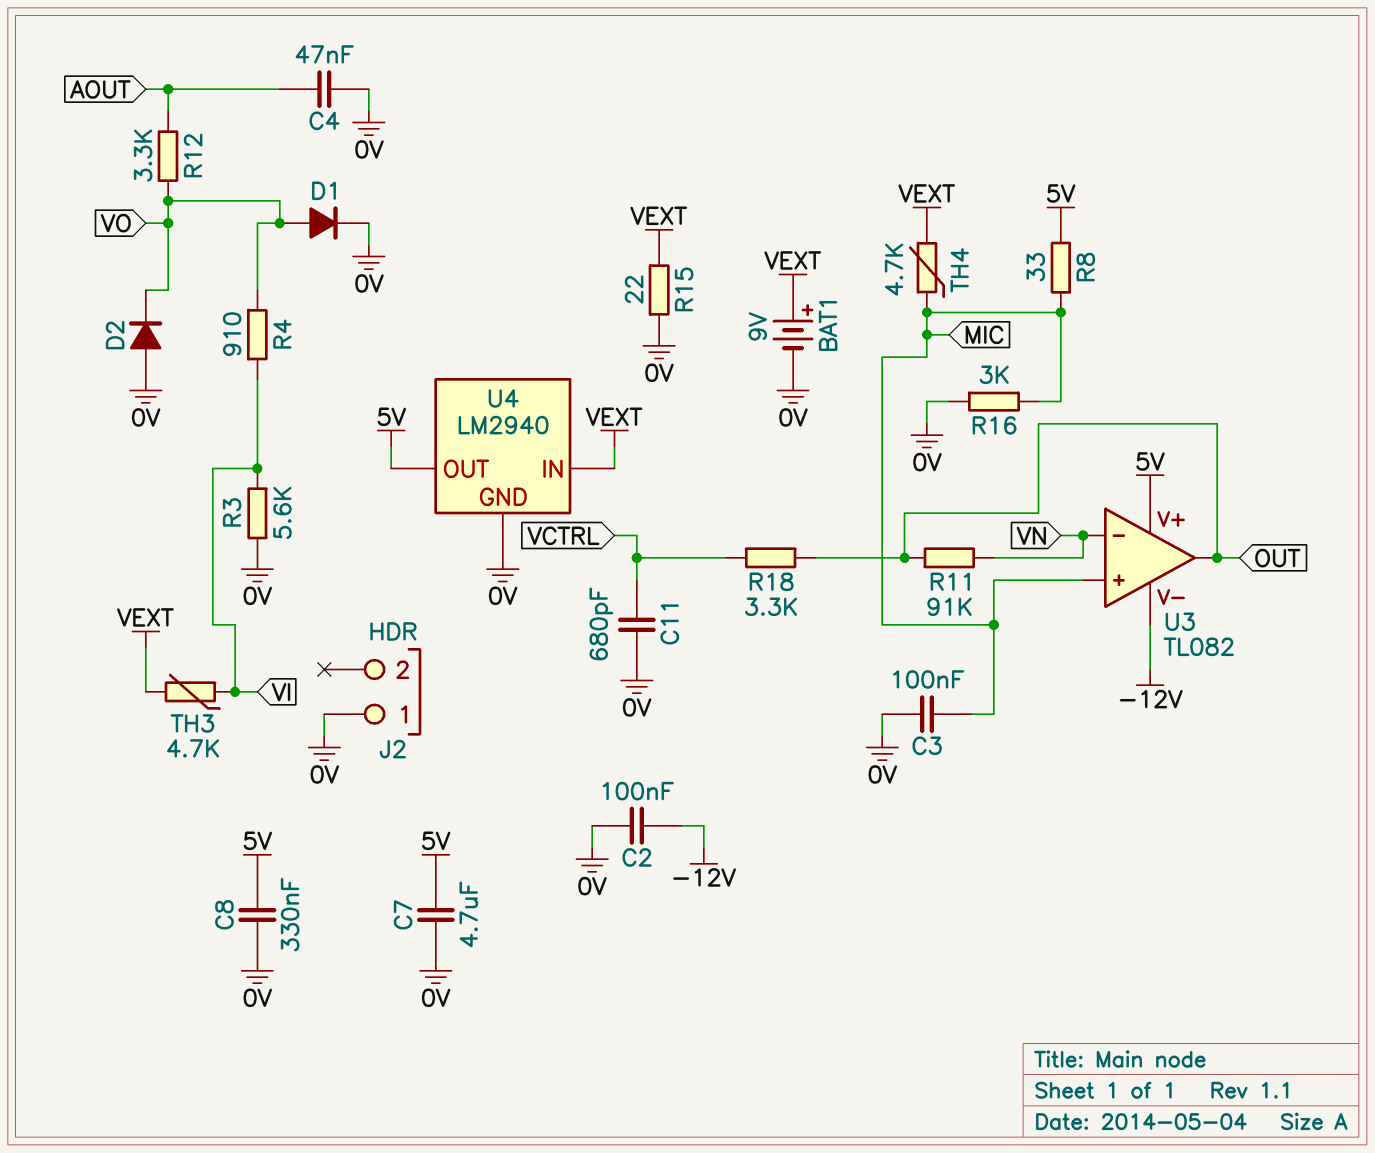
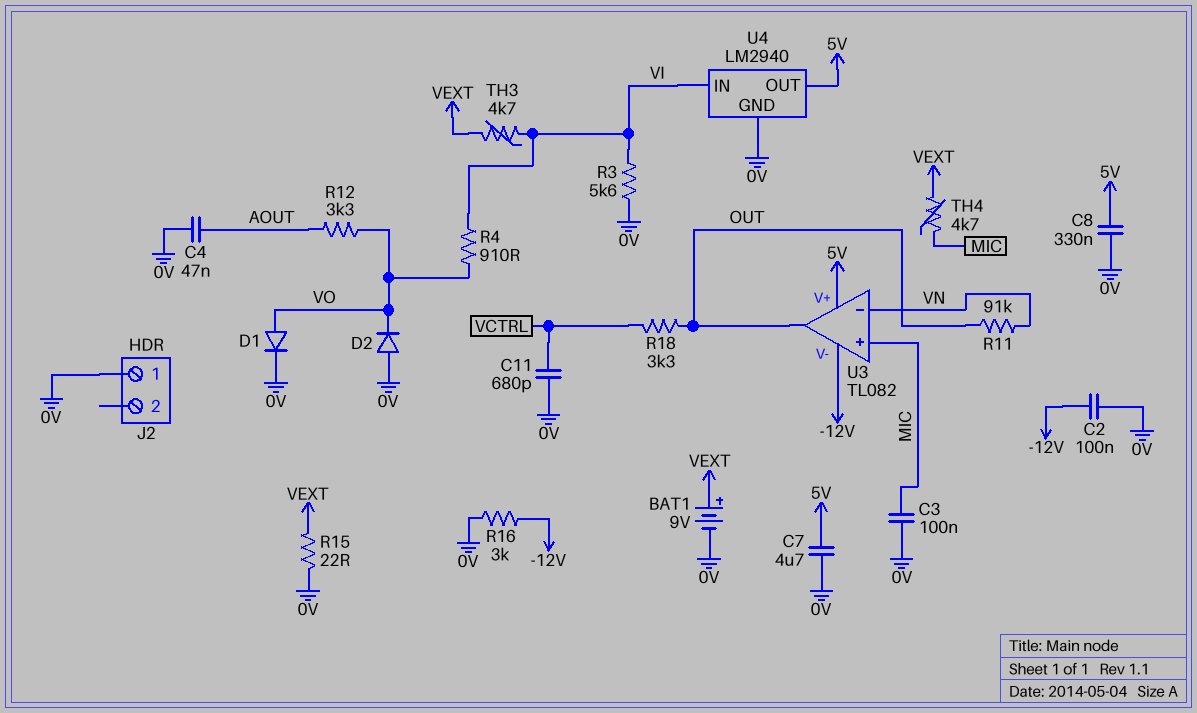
R8: 33 (5V, MIC) -> none
R16: 3k (0V, MIC) -> 3k (-12V, 0V)
U4 pin IN: VEXT -> VI

